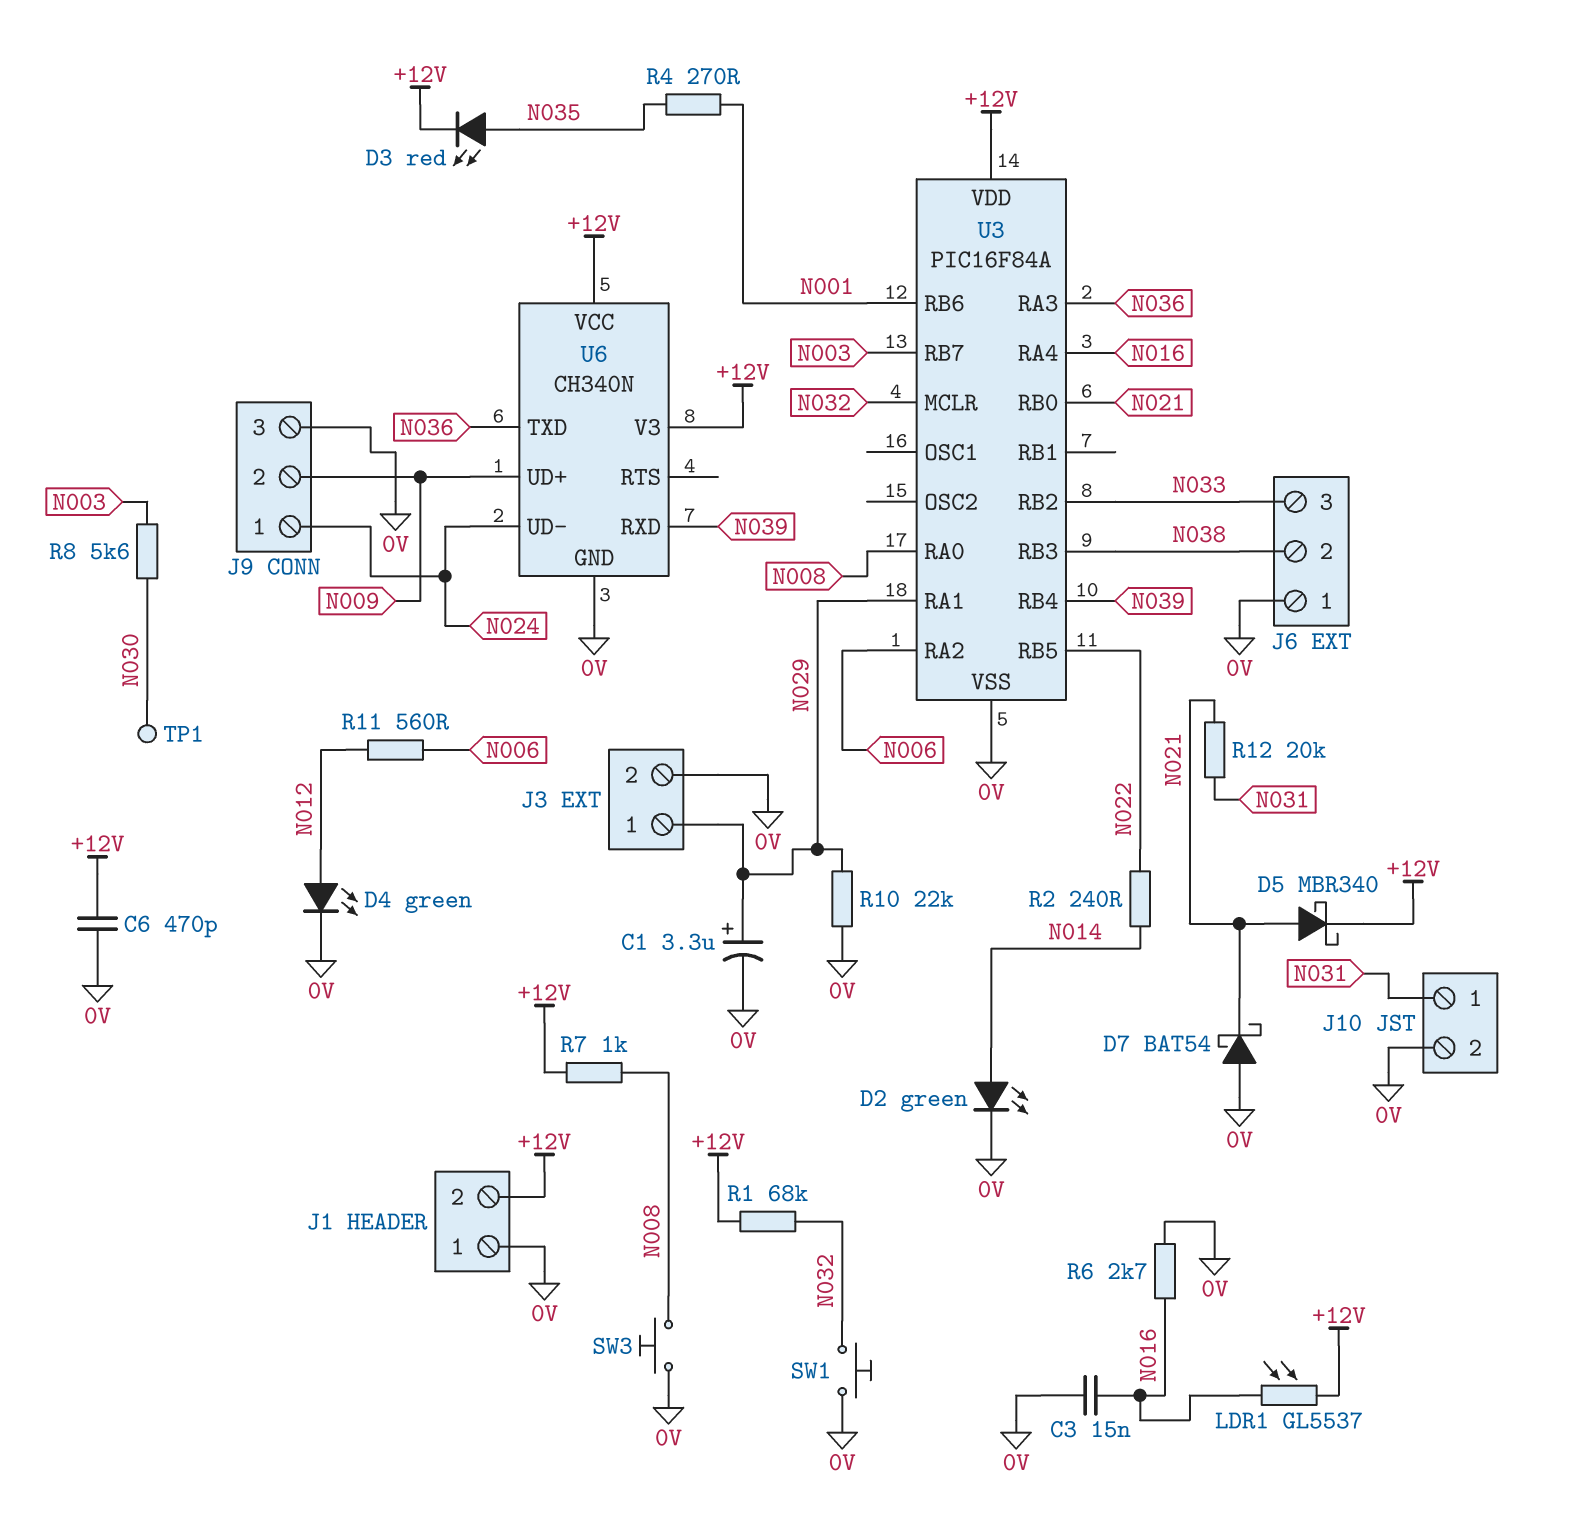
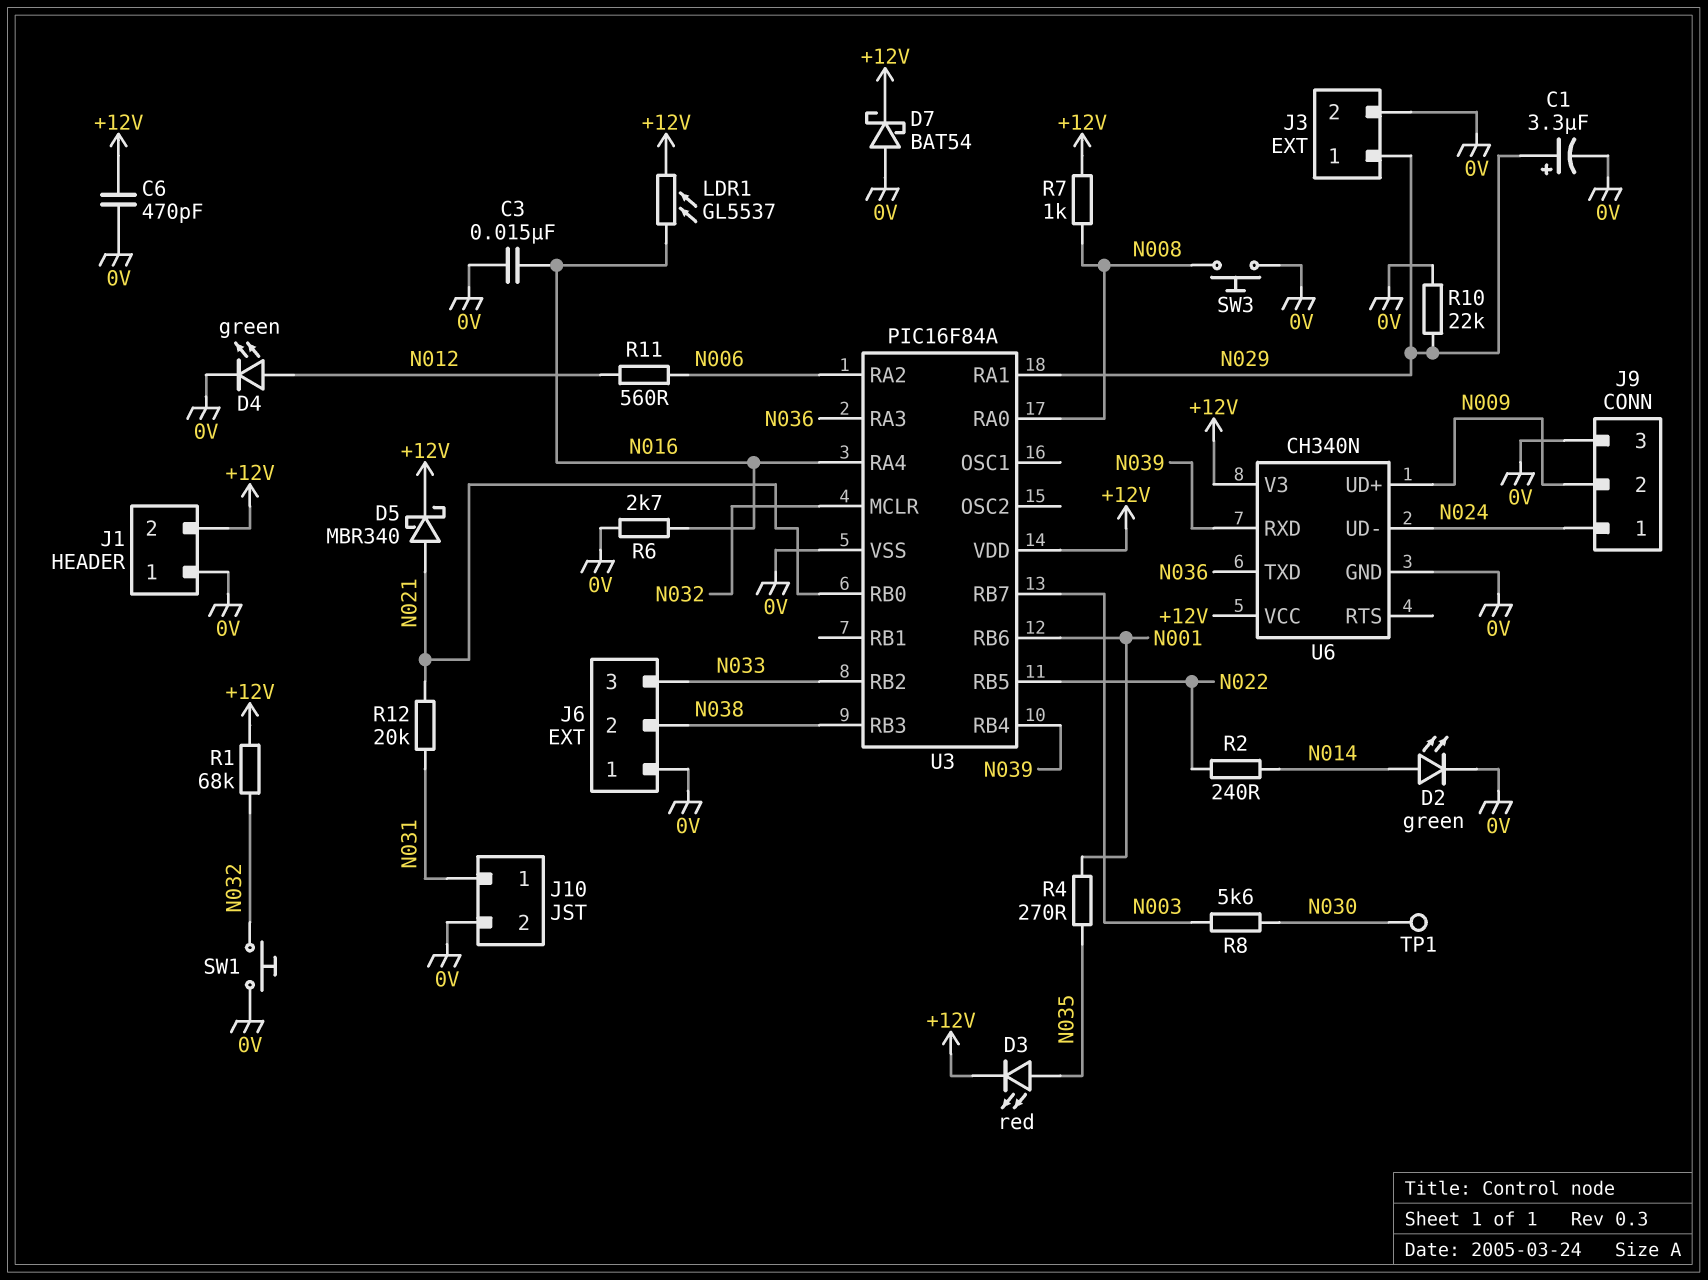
D7: schottky BAT54 (A 0V, K N021) -> schottky BAT54 (A 0V, K +12V)

